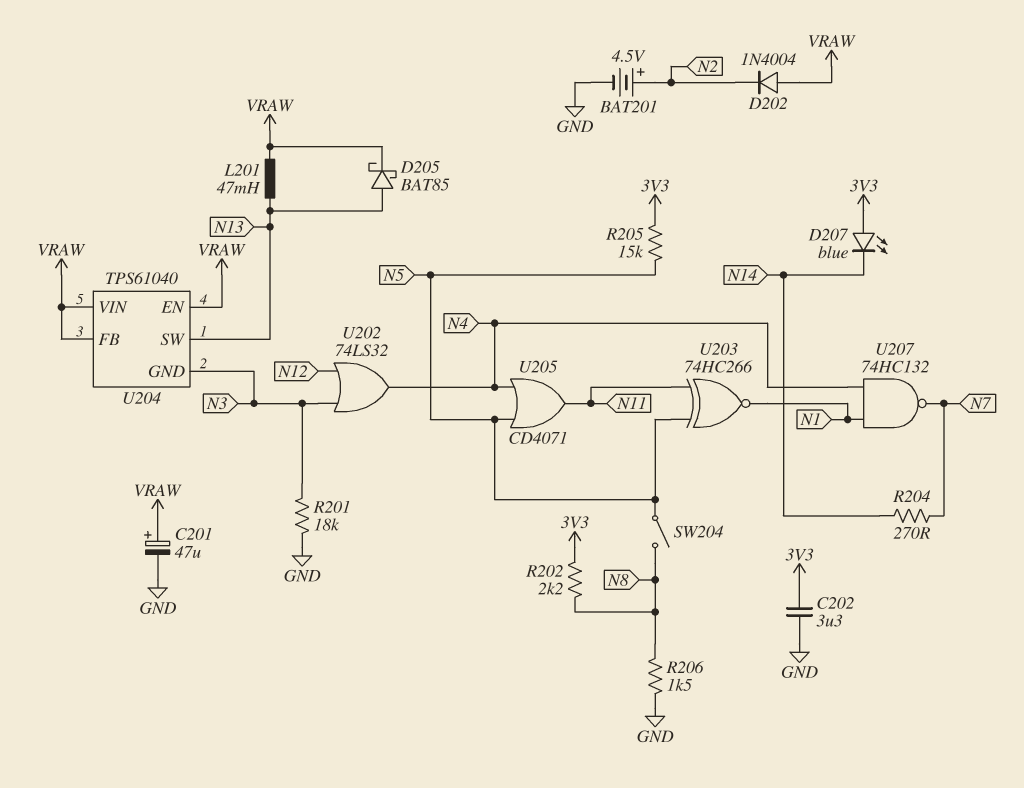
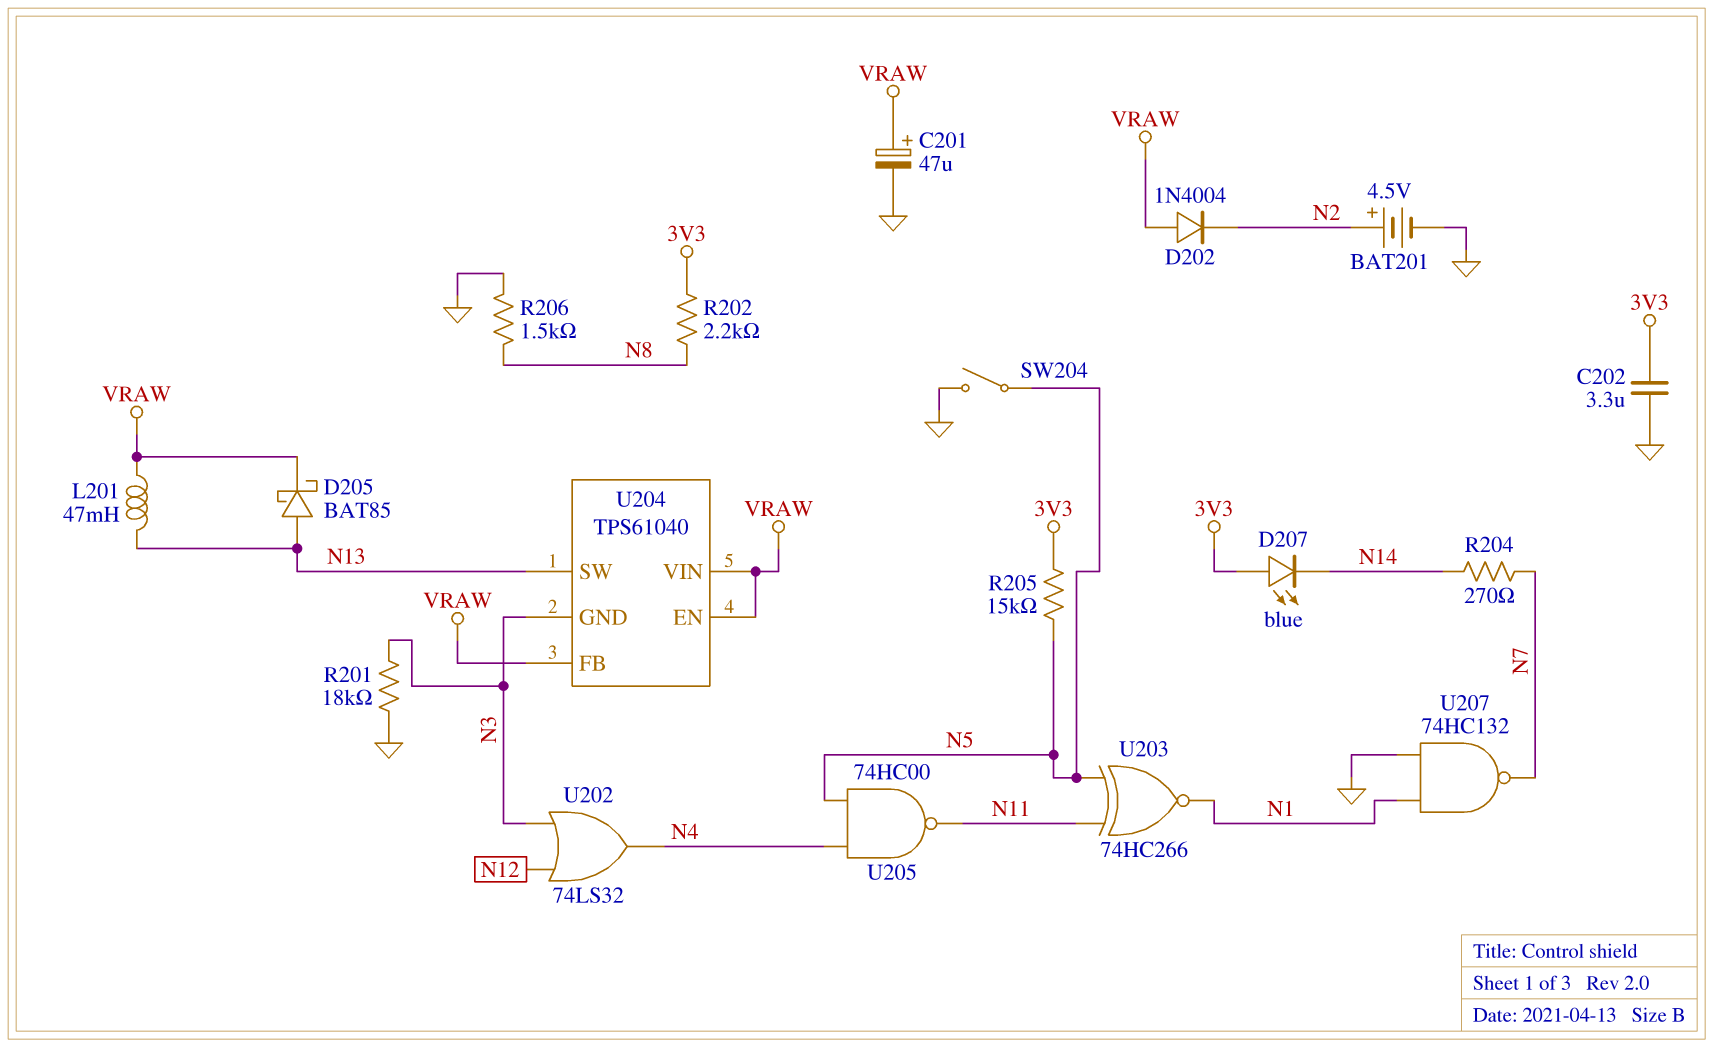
SW204: switch (N5, N8) -> switch (GND, N5)
U205: OR CD4071 (in N4, in N5, out N11) -> NAND 74HC00 (in N4, in N5, out N11)
U207: NAND 74HC132 (in N1, in N4, out N7) -> NAND 74HC132 (in GND, in N1, out N7)

